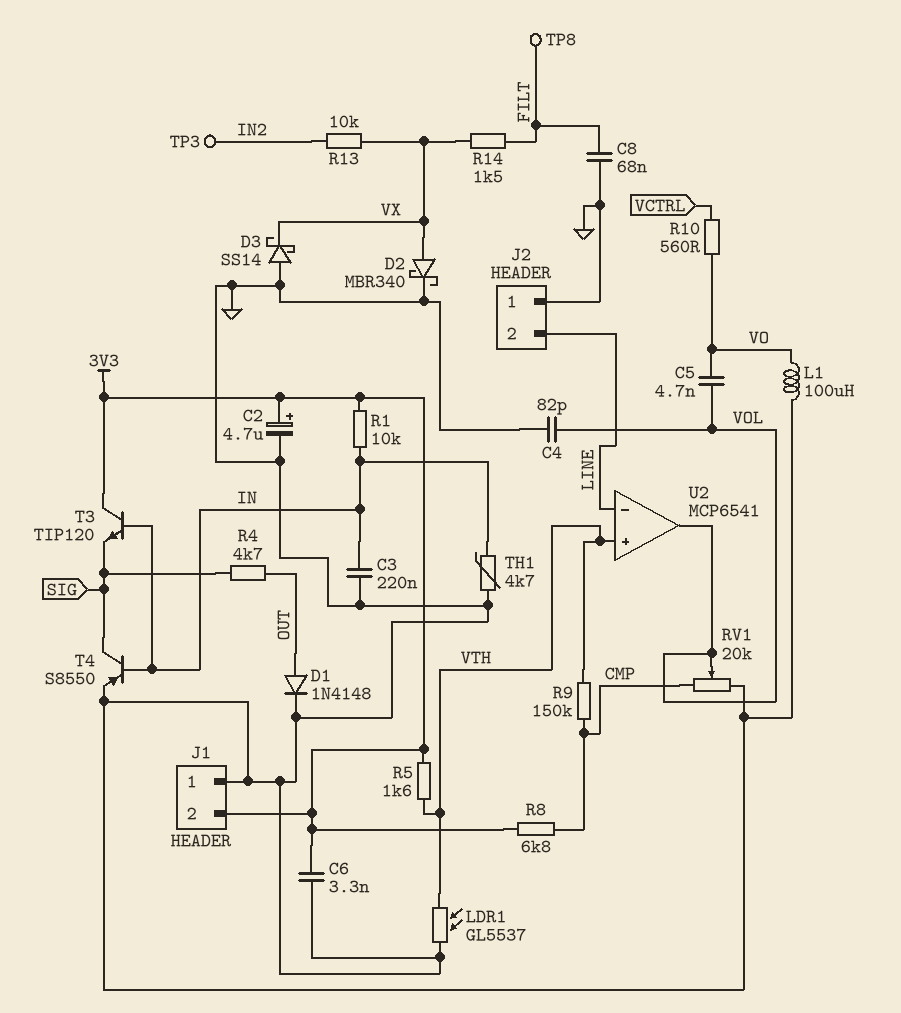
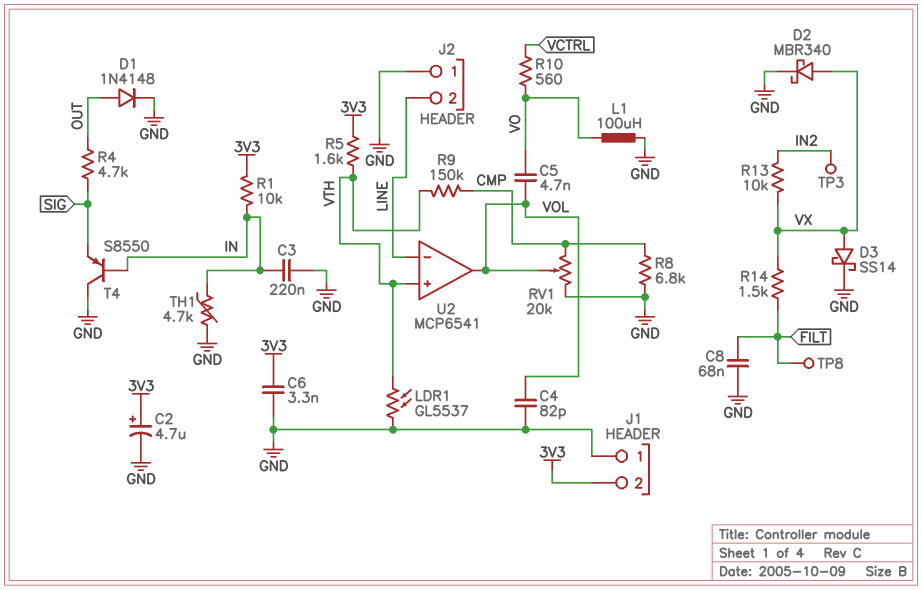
D3: schottky SS14 (A GND, K VX) -> schottky SS14 (A VX, K GND)
R8: 6.8k (3V3, CMP) -> 6.8k (CMP, GND)
T3: NPN TIP120 (B IN, C 3V3, E SIG) -> none
T4: PNP S8550 (B IN, C SIG, E GND) -> PNP S8550 (B IN, C GND, E SIG)

